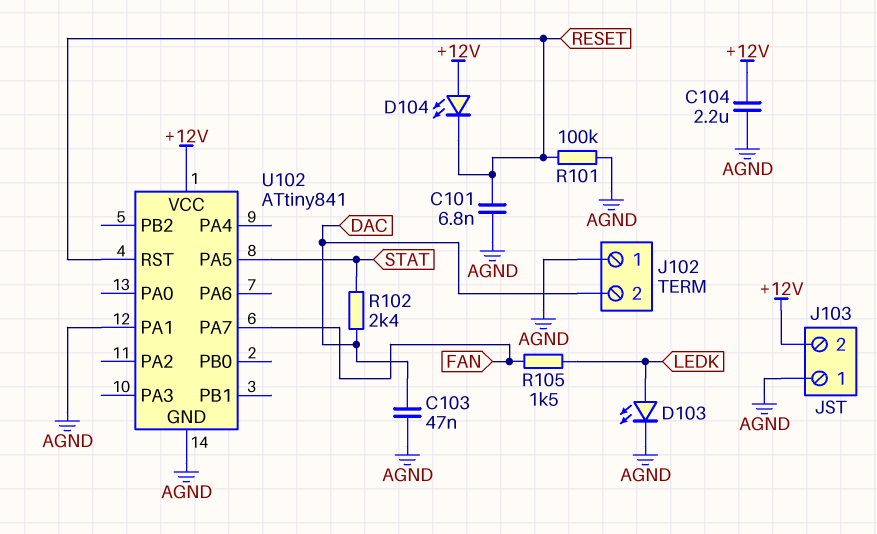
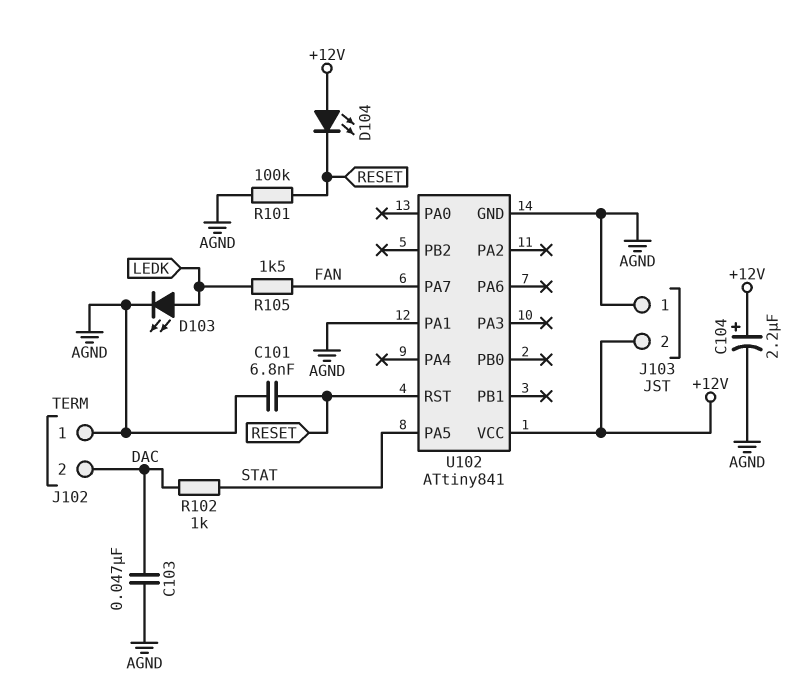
C104: 2.2uF (+12V, AGND) -> 2.2uF (plus +12V, minus AGND)
R102: 2.4k (DAC, STAT) -> 1k (DAC, STAT)

